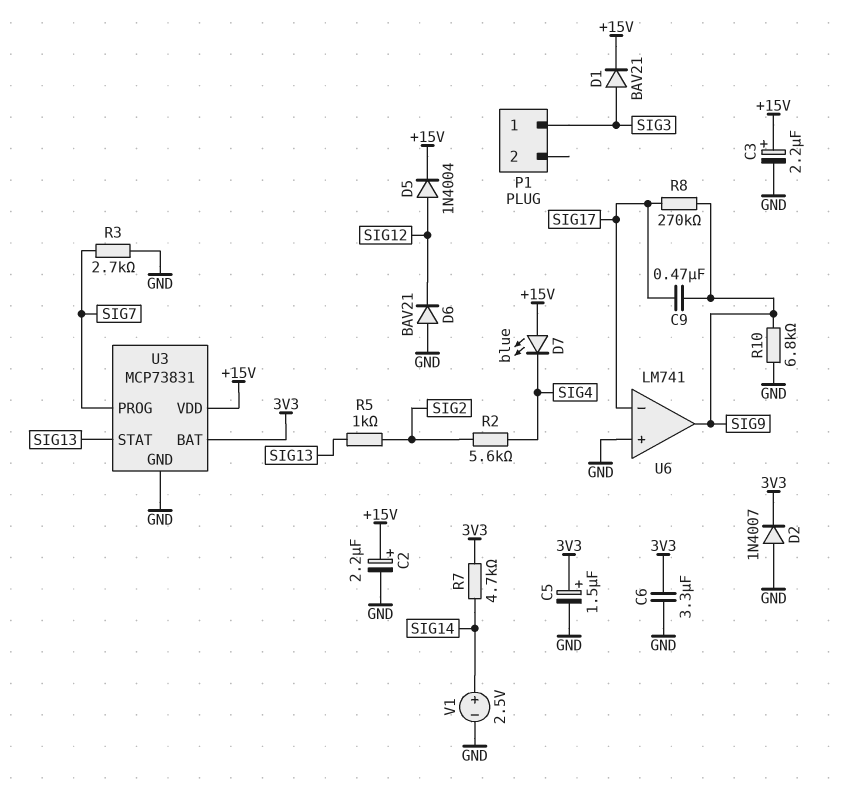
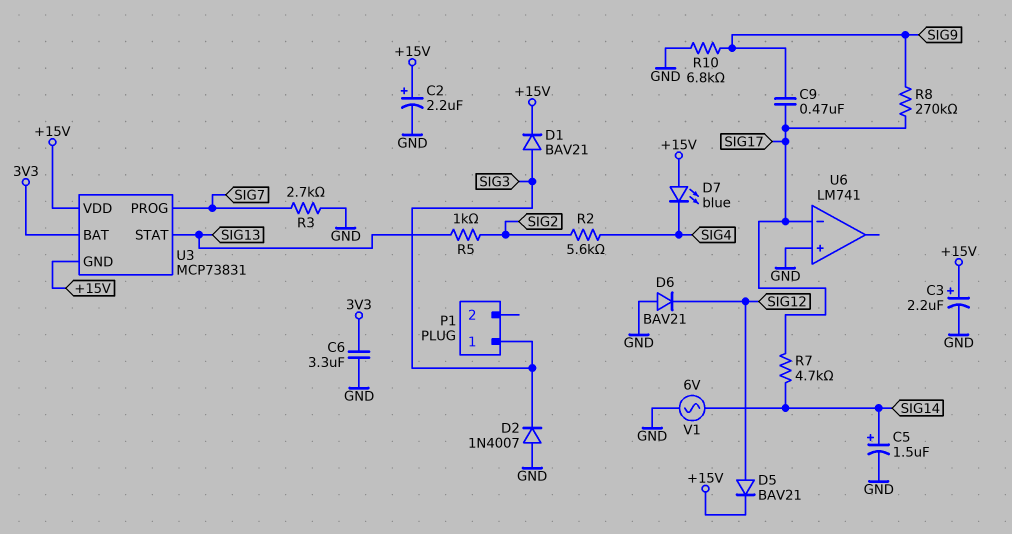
C5: 1.5uF (plus 3V3, minus GND) -> 1.5uF (plus SIG14, minus GND)
D2: diode 1N4007 (A GND, K 3V3) -> diode 1N4007 (A GND, K SIG3)
D5: diode 1N4004 (A SIG12, K +15V) -> diode BAV21 (A SIG12, K +15V)
R7: 4.7k (3V3, SIG14) -> 4.7k (SIG14, SIG17)
U3 pin GND: GND -> +15V
U6 pin out: SIG9 -> none
V1: 2.5V (plus SIG14, minus GND) -> AC 6V (GND, SIG14)

